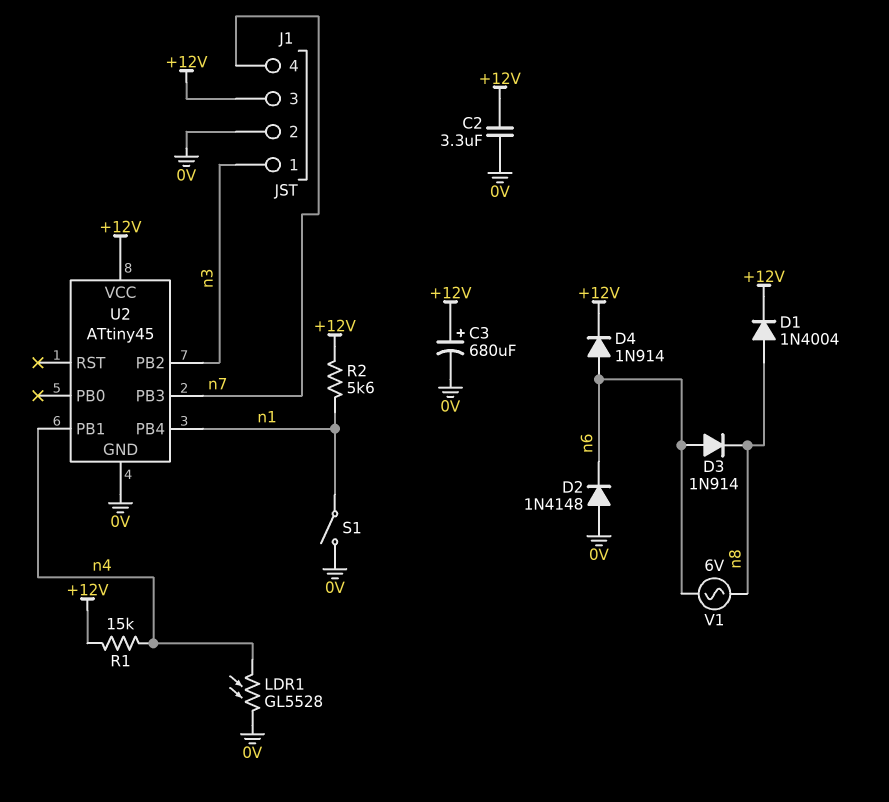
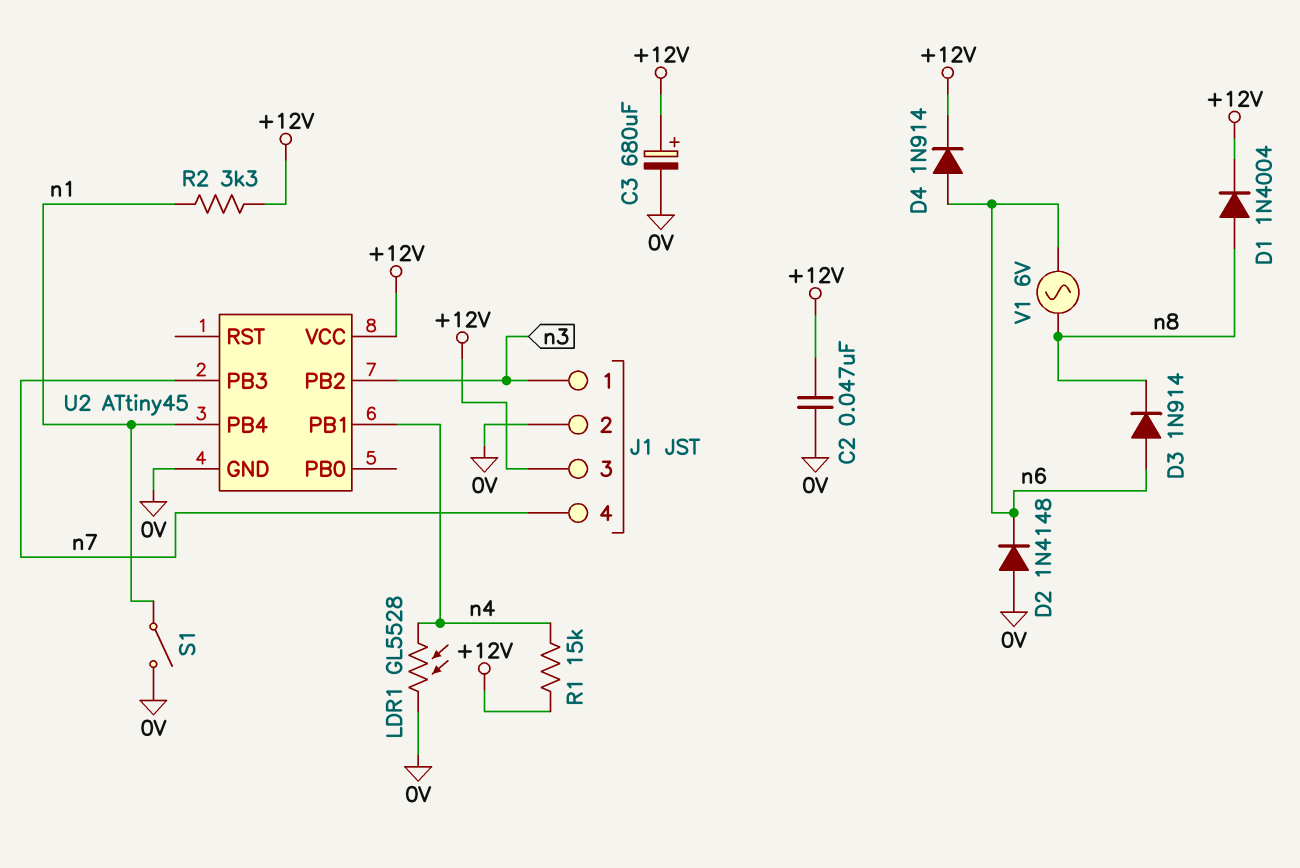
C2: 3.3uF (+12V, 0V) -> 47nF (+12V, 0V)
R2: 5.6k (+12V, n1) -> 3.3k (+12V, n1)

